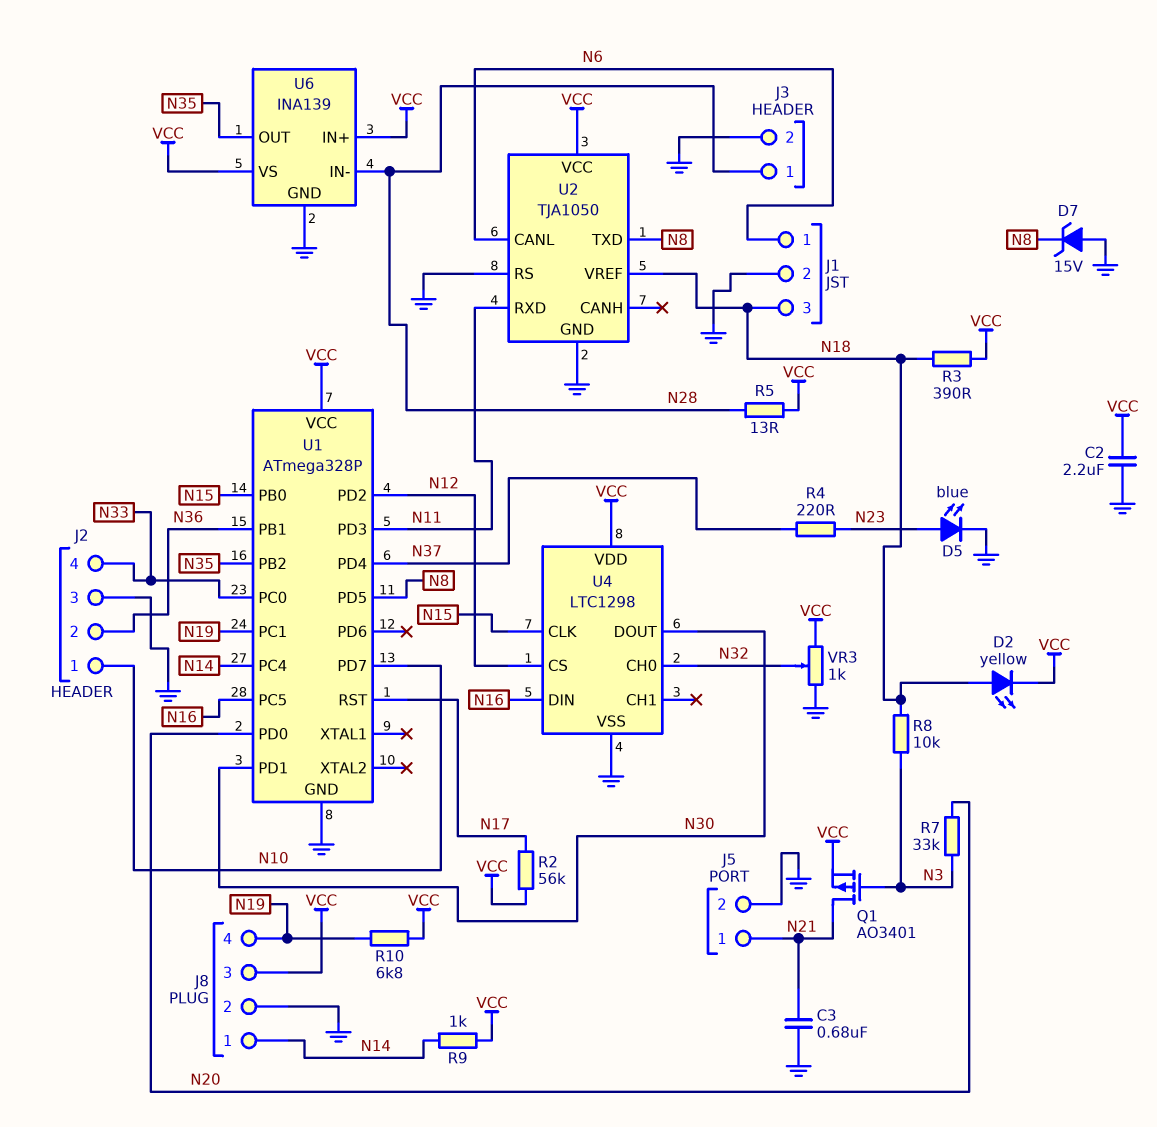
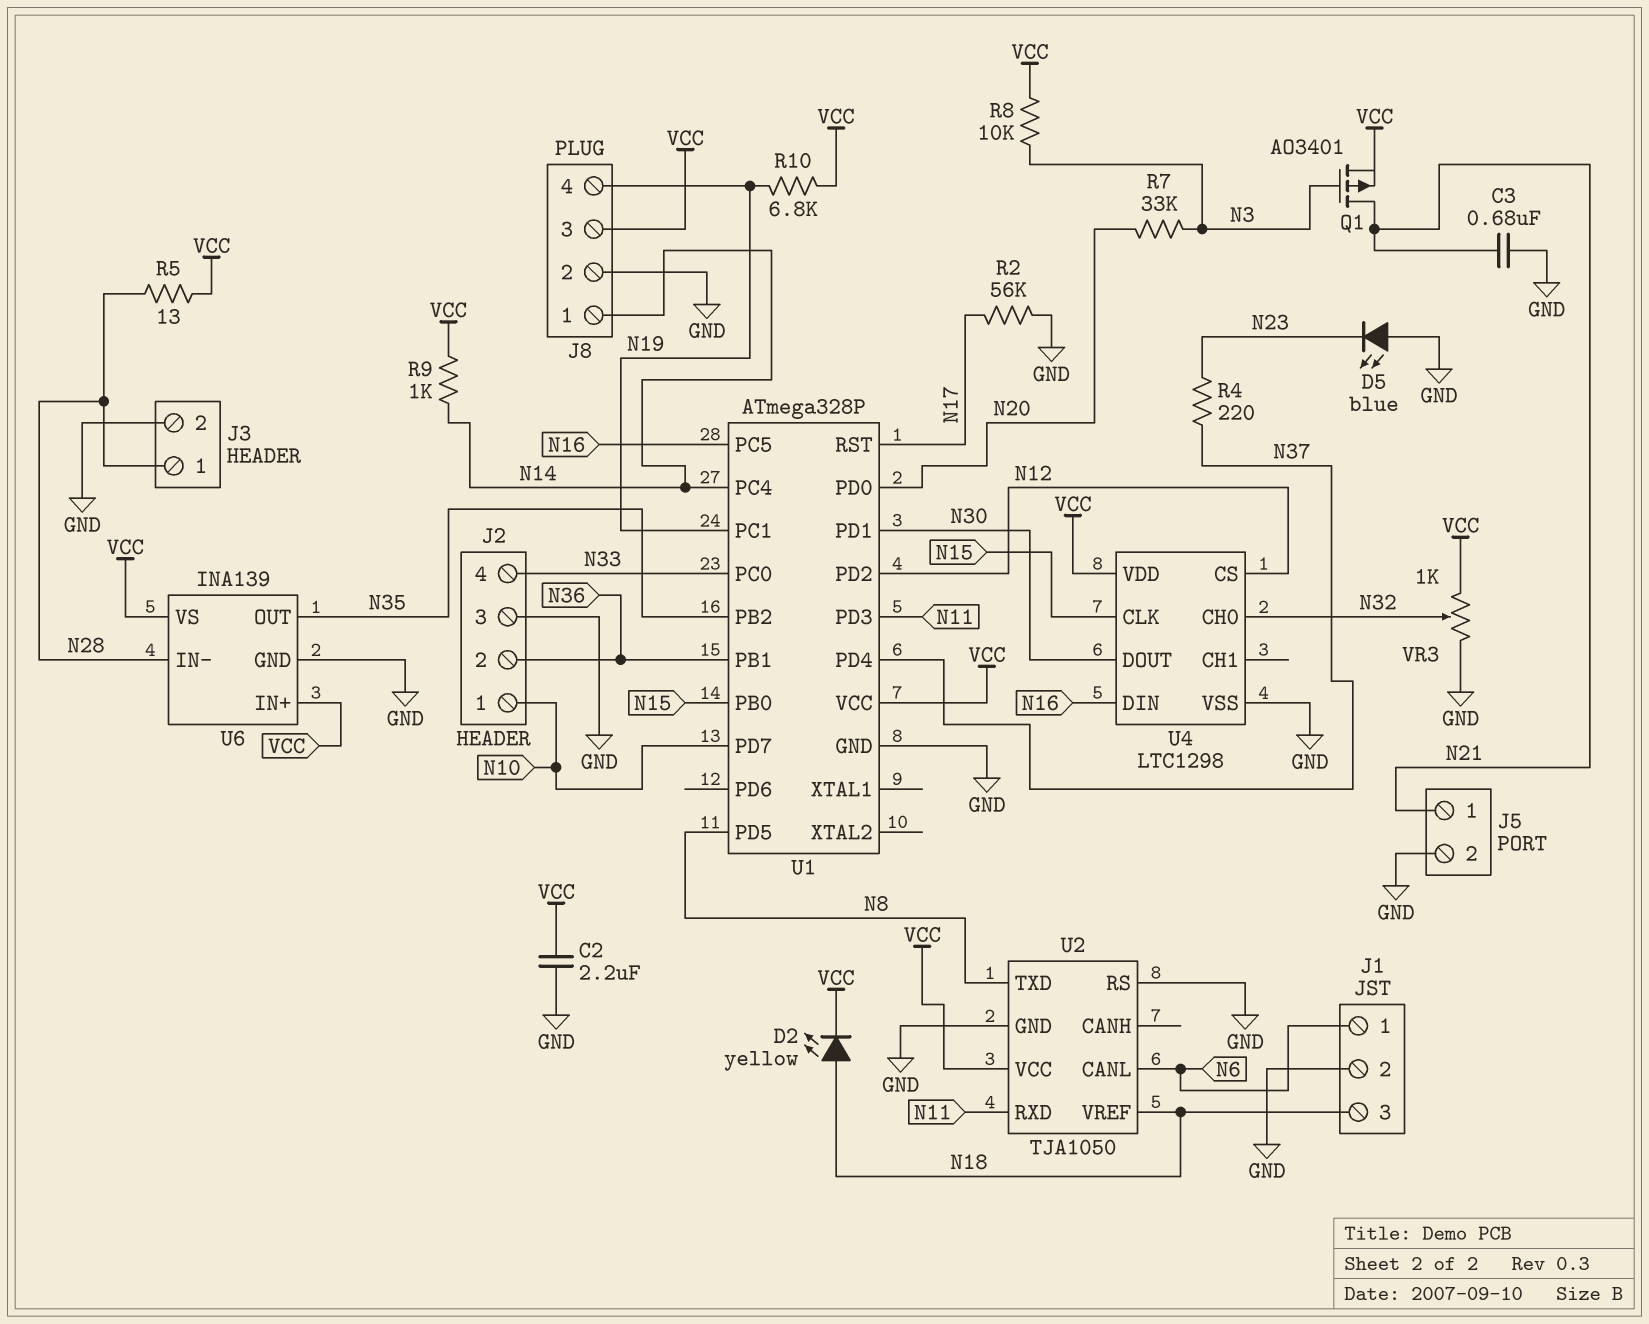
D5: LED blue (A N23, K GND) -> LED blue (A GND, K N23)
D7: zener 15V (A GND, K N8) -> none
R2: 56k (N17, VCC) -> 56k (GND, N17)
R3: 390 (N18, VCC) -> none
R8: 10k (N3, N18) -> 10k (N3, VCC)

